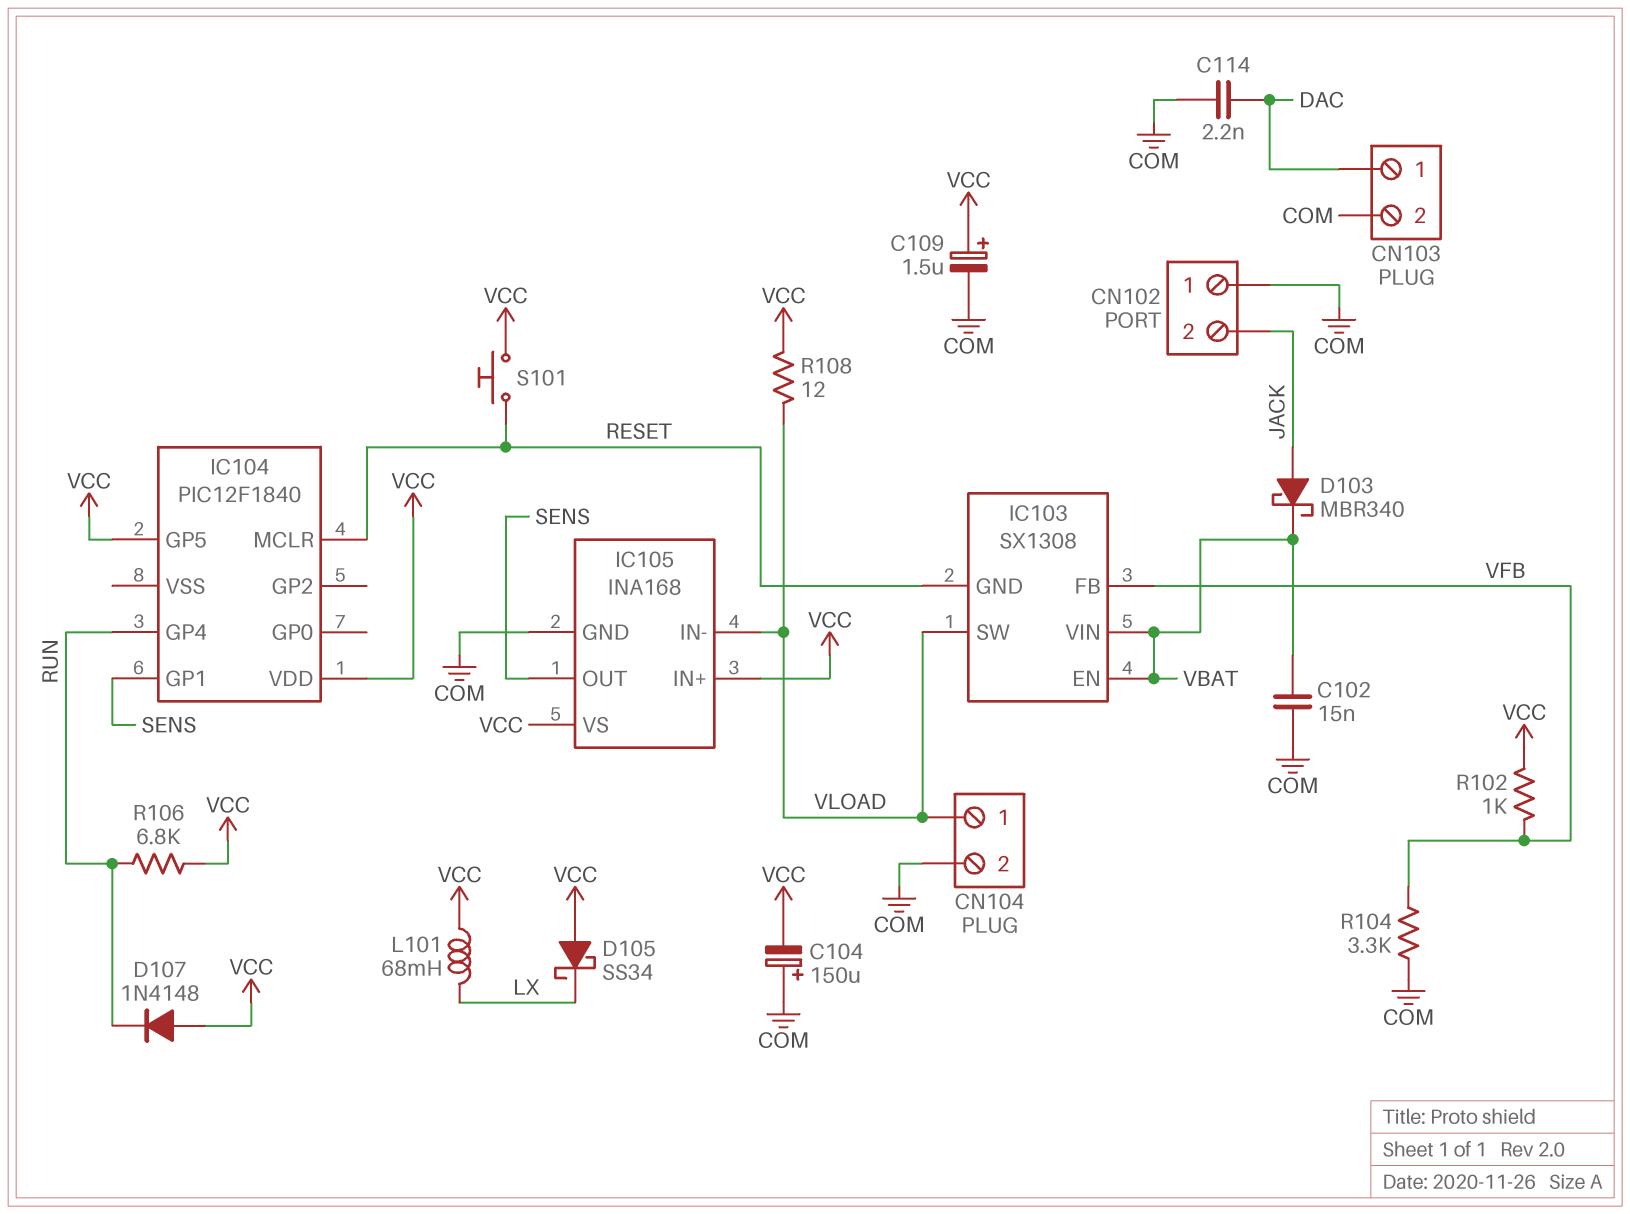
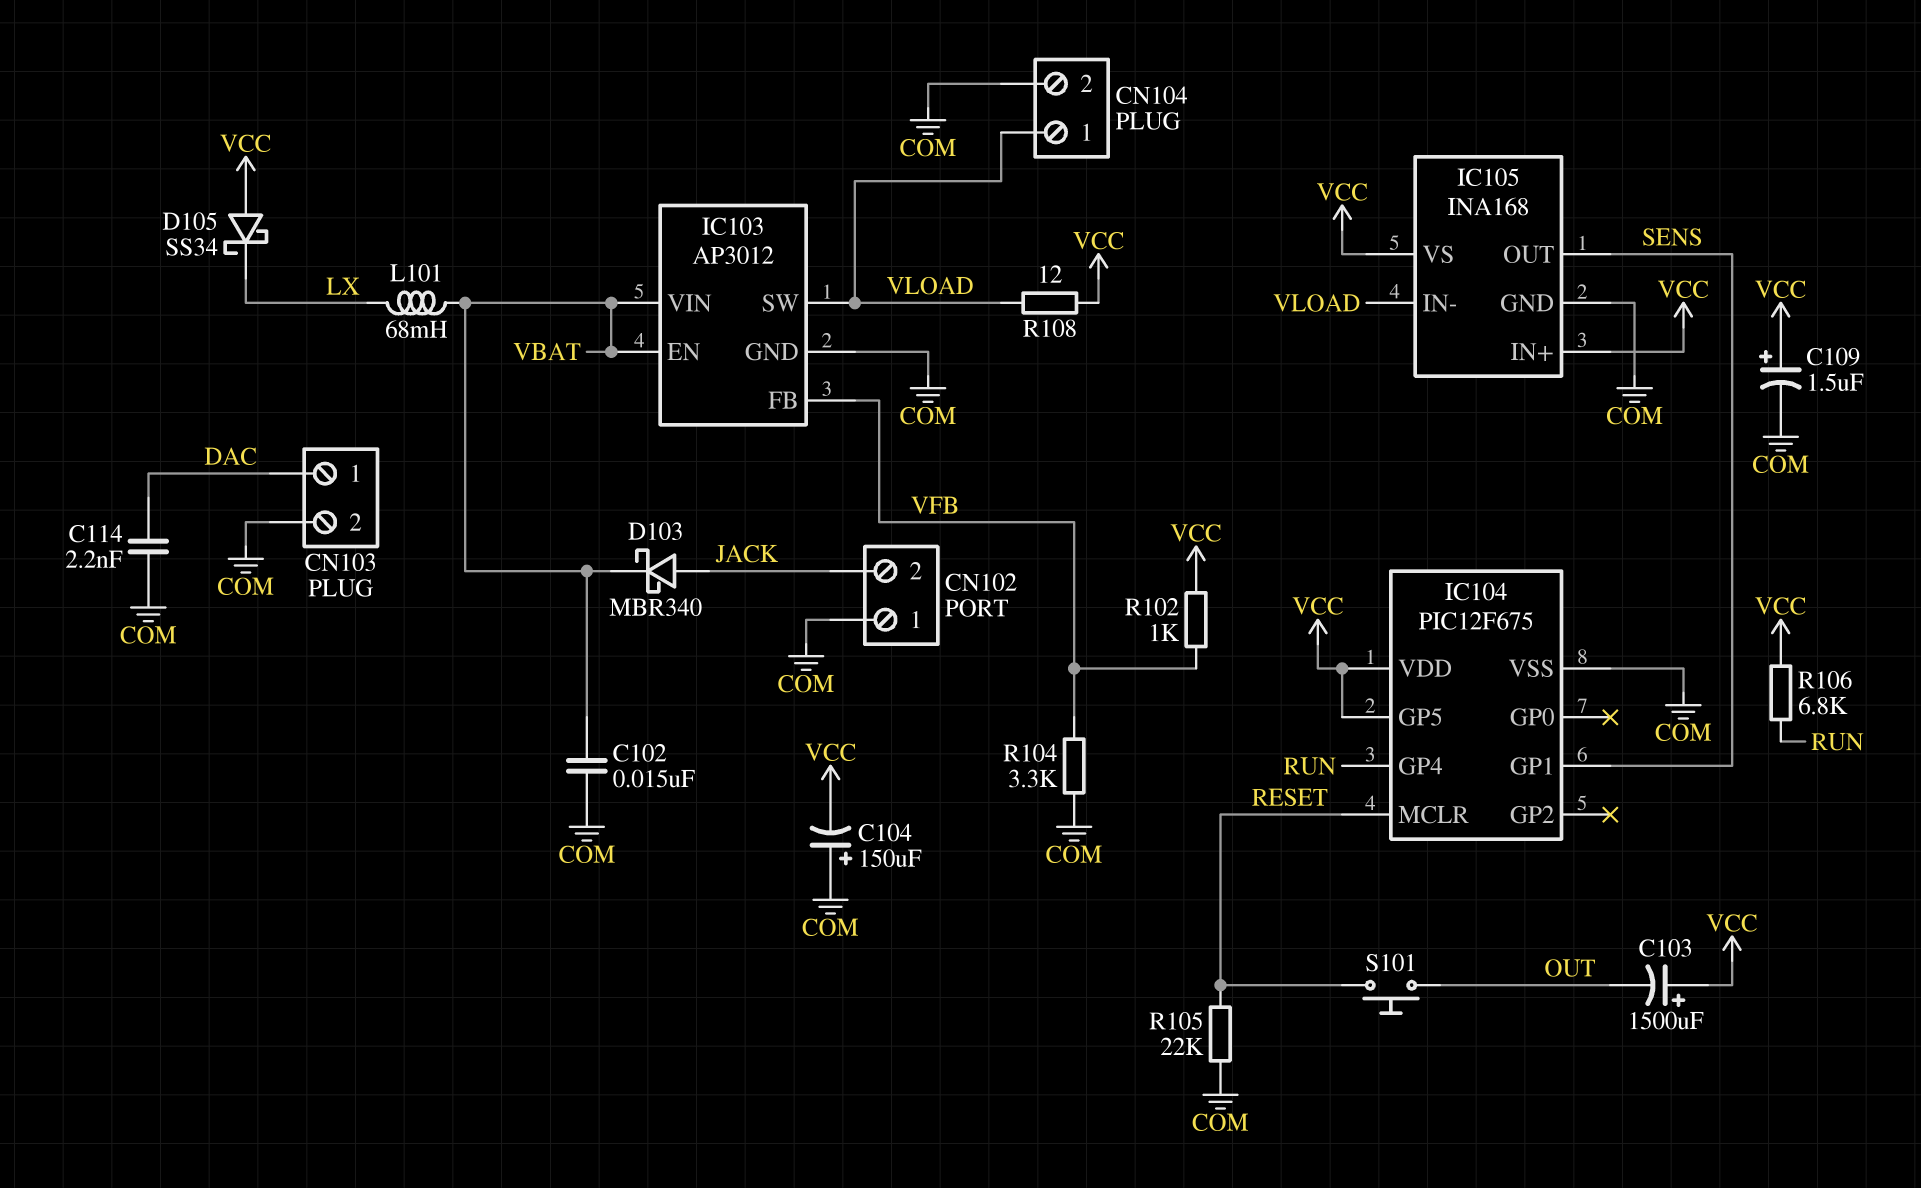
C103: none -> 1500uF (plus VCC, minus OUT)
D107: diode 1N4148 (A VCC, K RUN) -> none
IC103: SX1308 -> AP3012
IC103 pin GND: RESET -> COM
IC104: PIC12F1840 -> PIC12F675
IC104 pin VSS: none -> COM
L101: 68mH (LX, VCC) -> 68mH (LX, VBAT)
R105: none -> 22k (COM, RESET)
S101: button (RESET, VCC) -> button (OUT, RESET)

